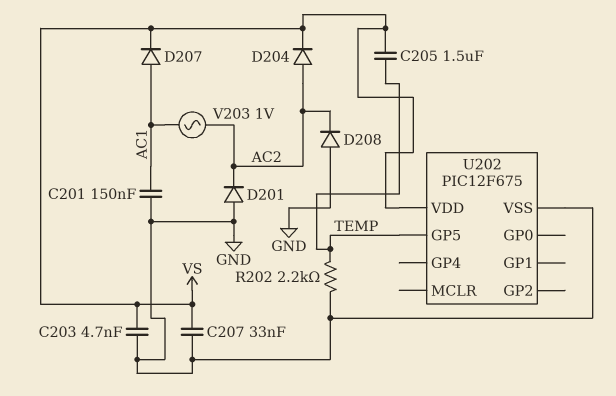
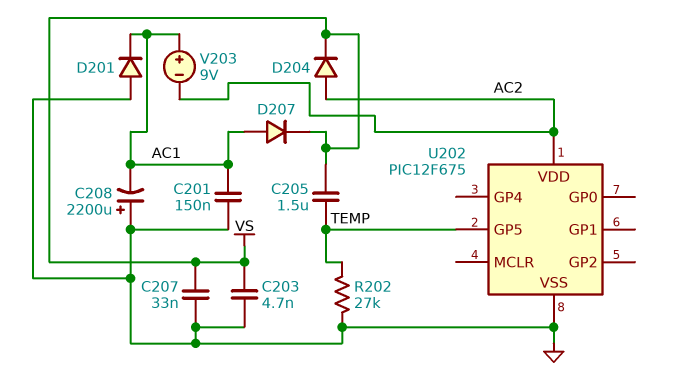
C208: none -> 2200uF (plus GND, minus AC1)
D201: diode (A GND, K AC2) -> diode (A GND, K AC1)
D208: diode (A GND, K AC2) -> none
R202: 2.2k (GND, TEMP) -> 27k (GND, TEMP)
U202 pin VDD: VS -> AC2
V203: AC 1V (AC1, AC2) -> 9V (plus AC1, minus AC2)

